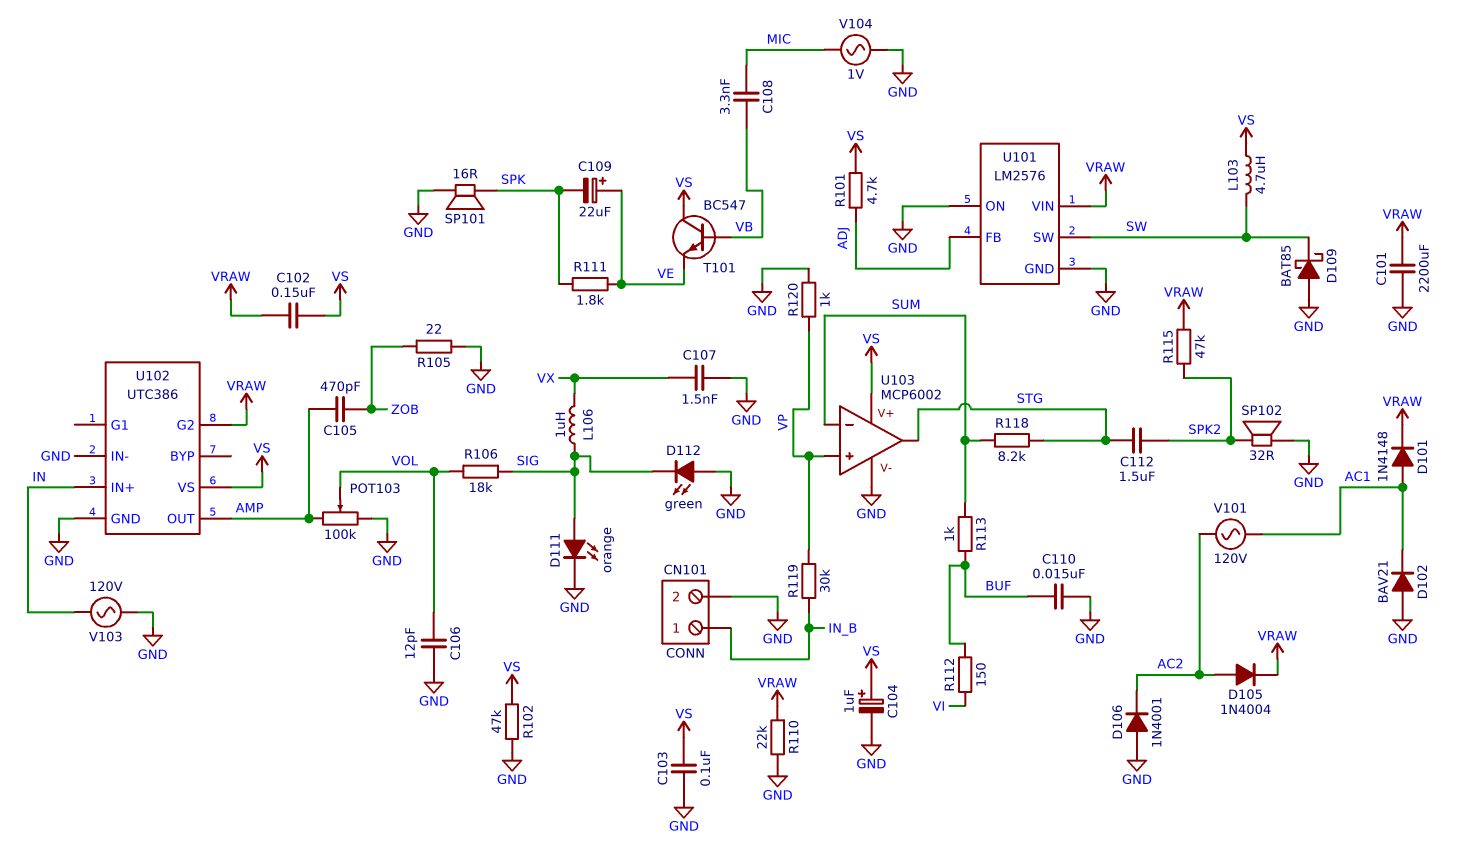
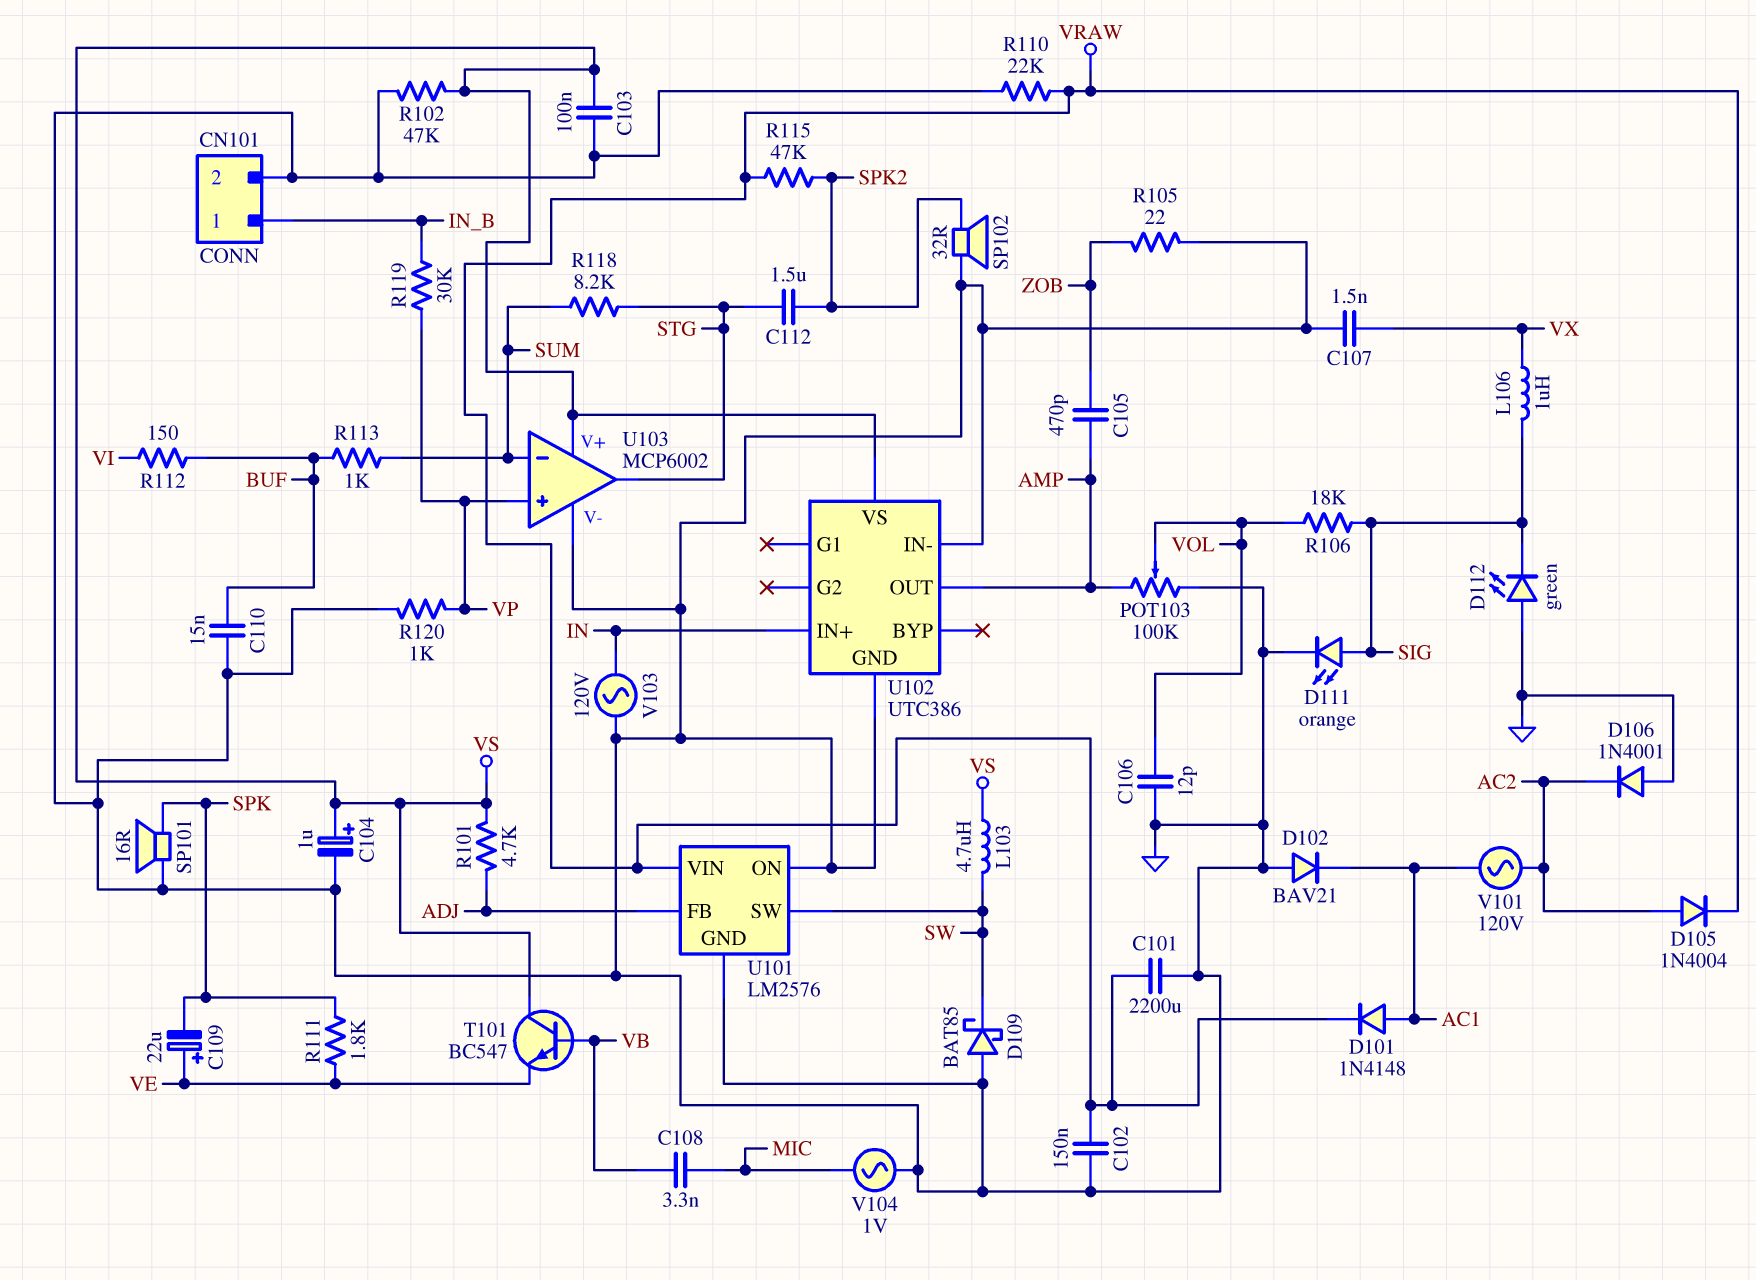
C102: 150nF (VRAW, VS) -> 150nF (GND, VRAW)
U102 pin G2: VRAW -> none

